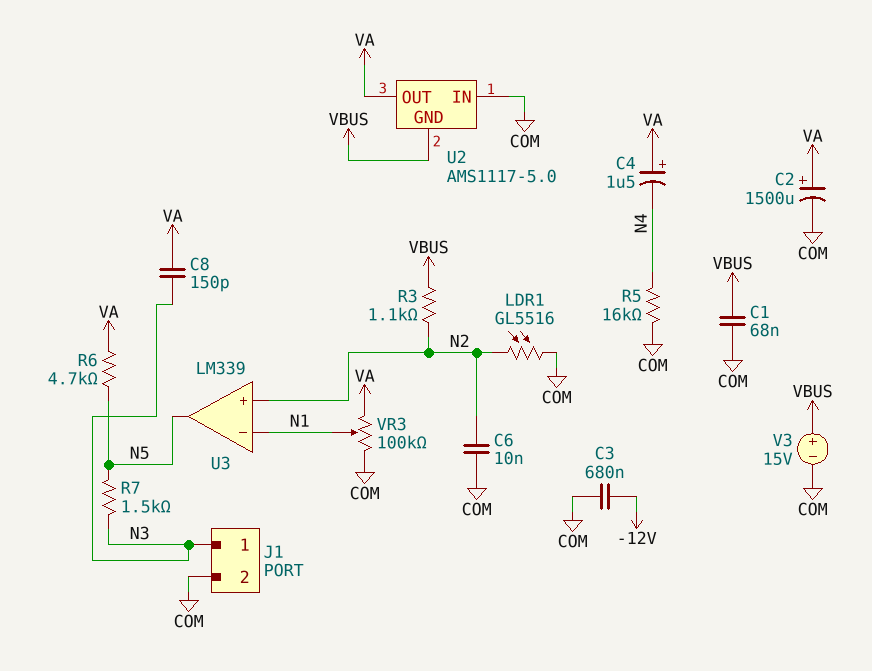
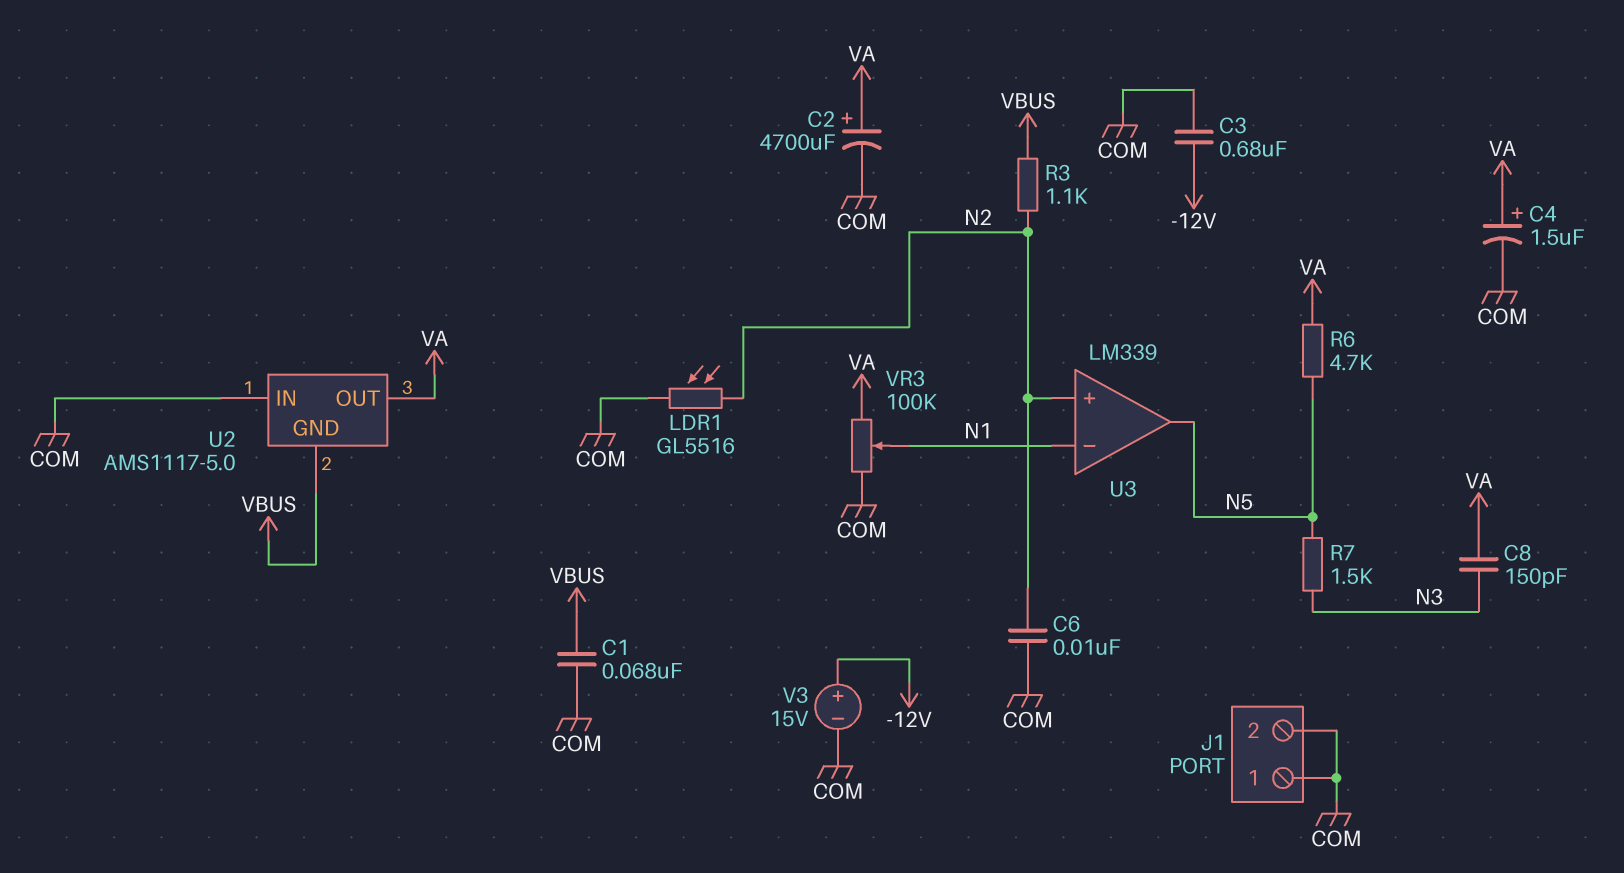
C2: 1500uF (plus VA, minus COM) -> 4700uF (plus VA, minus COM)
C4: 1.5uF (plus VA, minus N4) -> 1.5uF (plus VA, minus COM)
J1 pin 1: N3 -> COM
R5: 16k (COM, N4) -> none
V3: 15V (plus VBUS, minus COM) -> 15V (plus -12V, minus COM)

